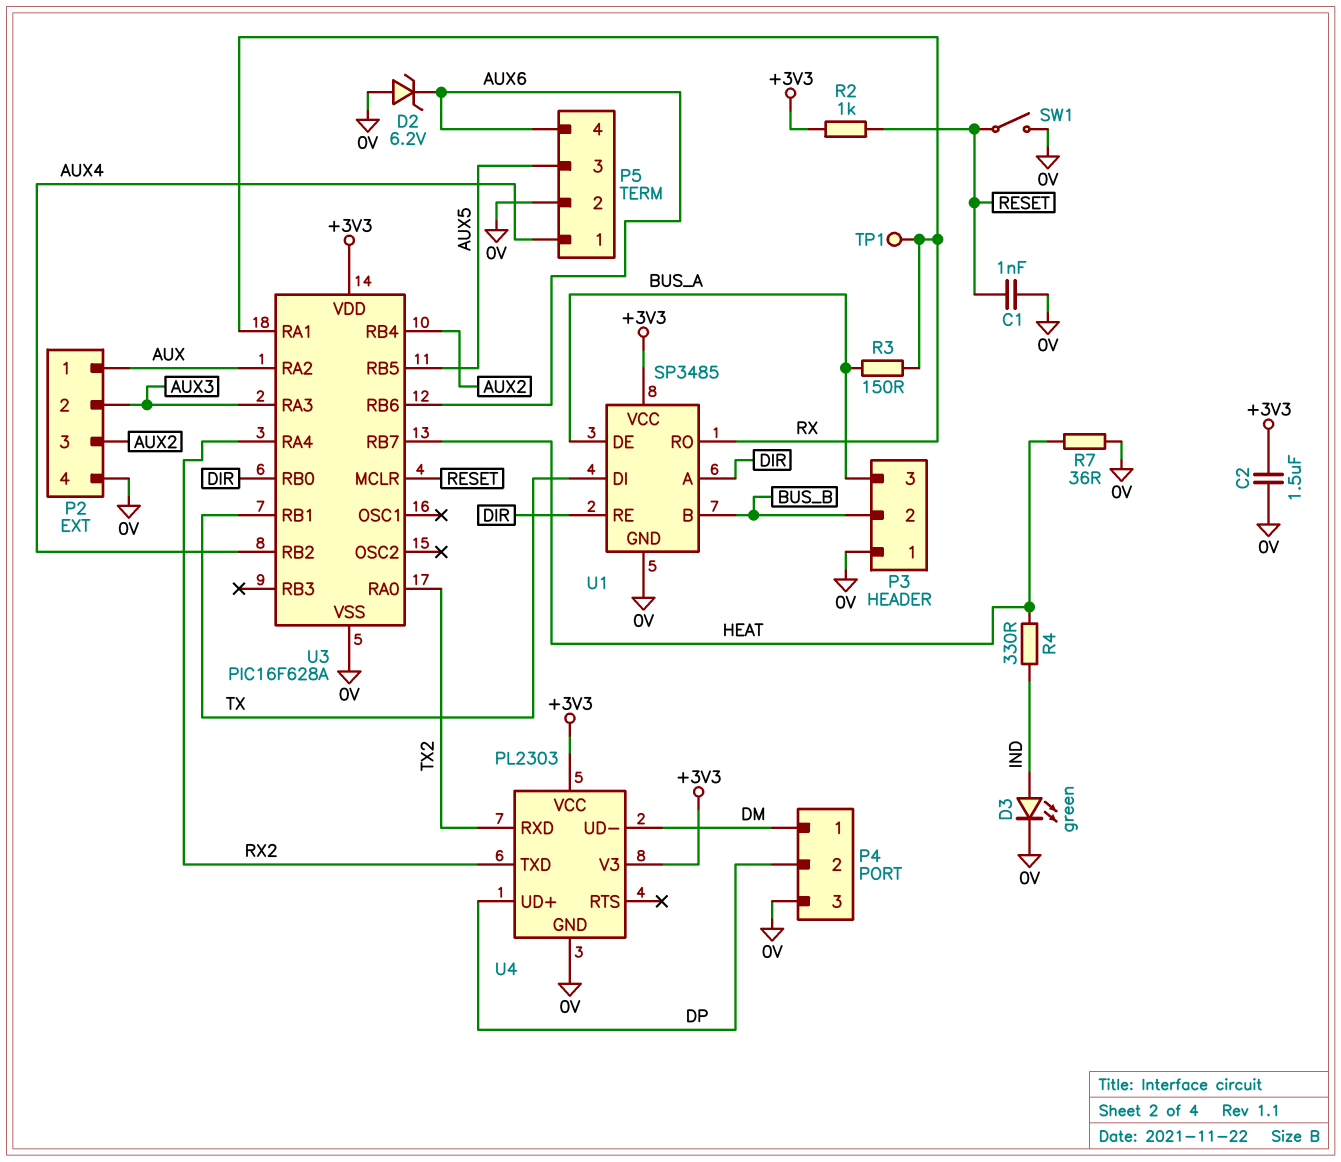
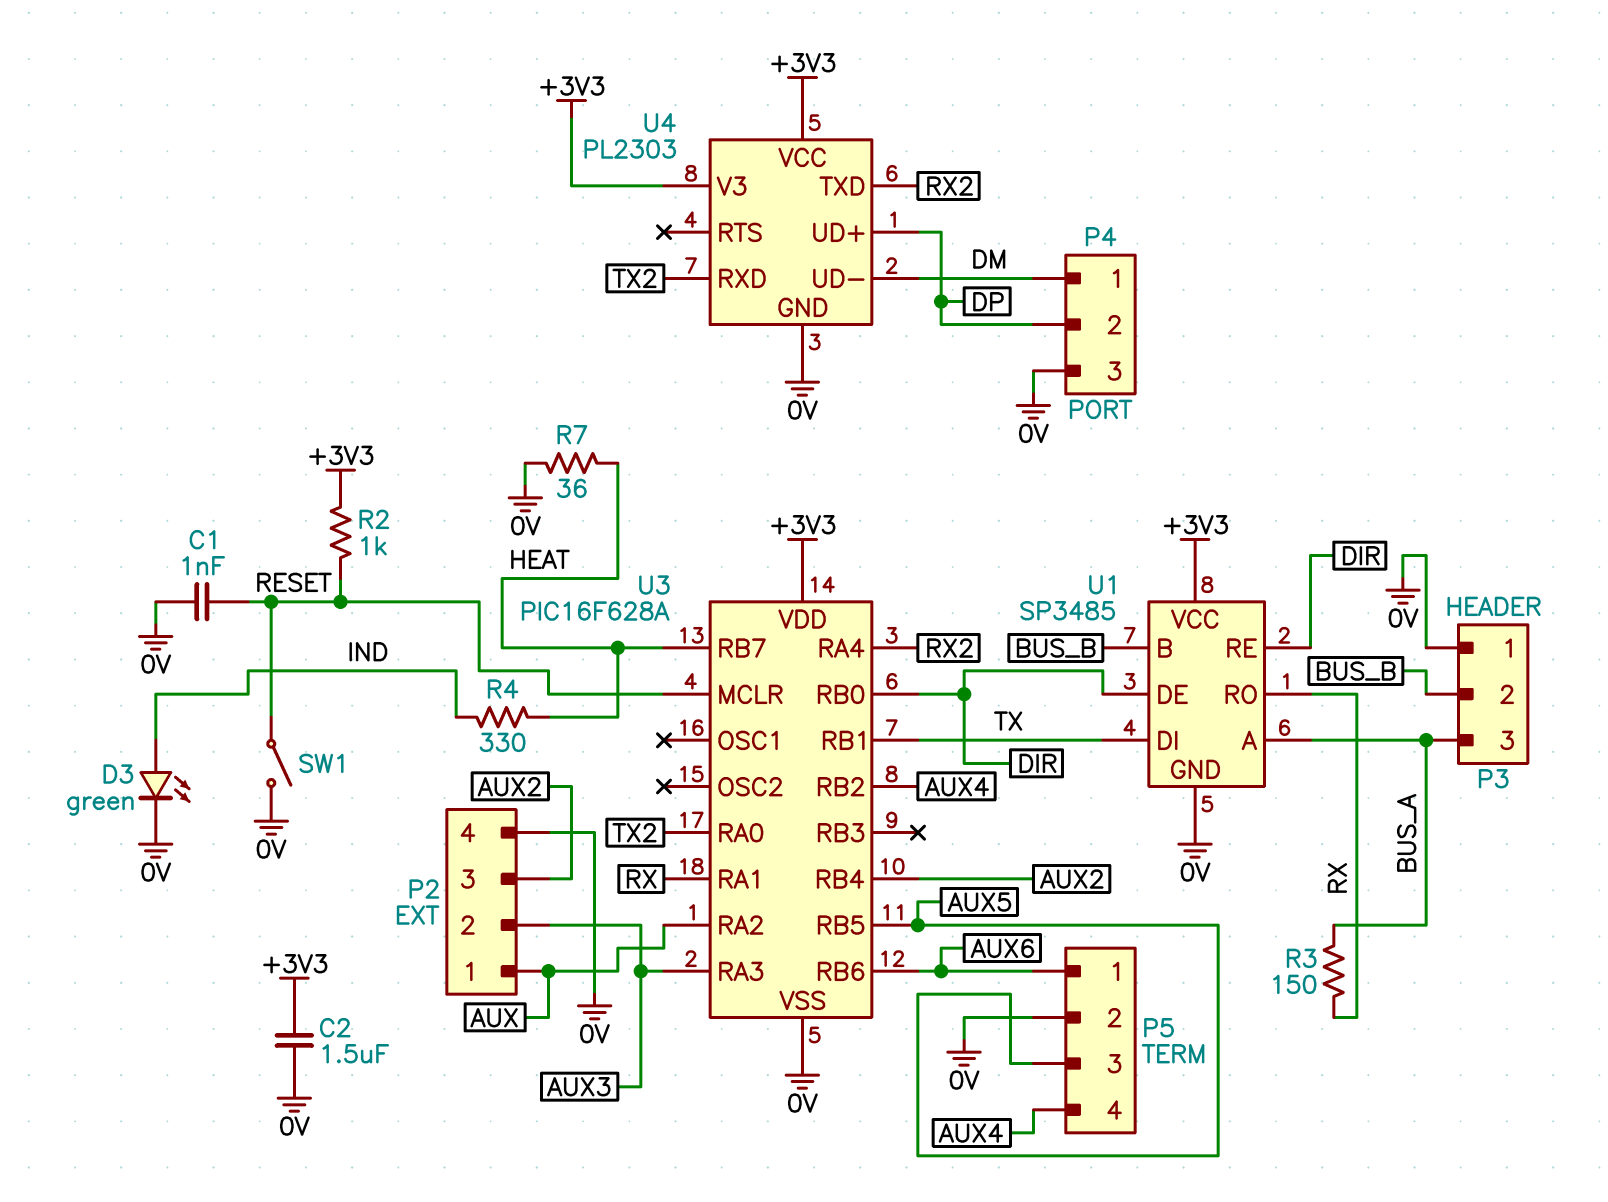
D2: zener 6.2V (A 0V, K AUX6) -> none
P5 pin 1: AUX4 -> AUX6
P5 pin 4: AUX6 -> AUX4
TP1: test point (RX) -> none
U1 pin A: DIR -> BUS_A
U1 pin DE: BUS_A -> DIR

